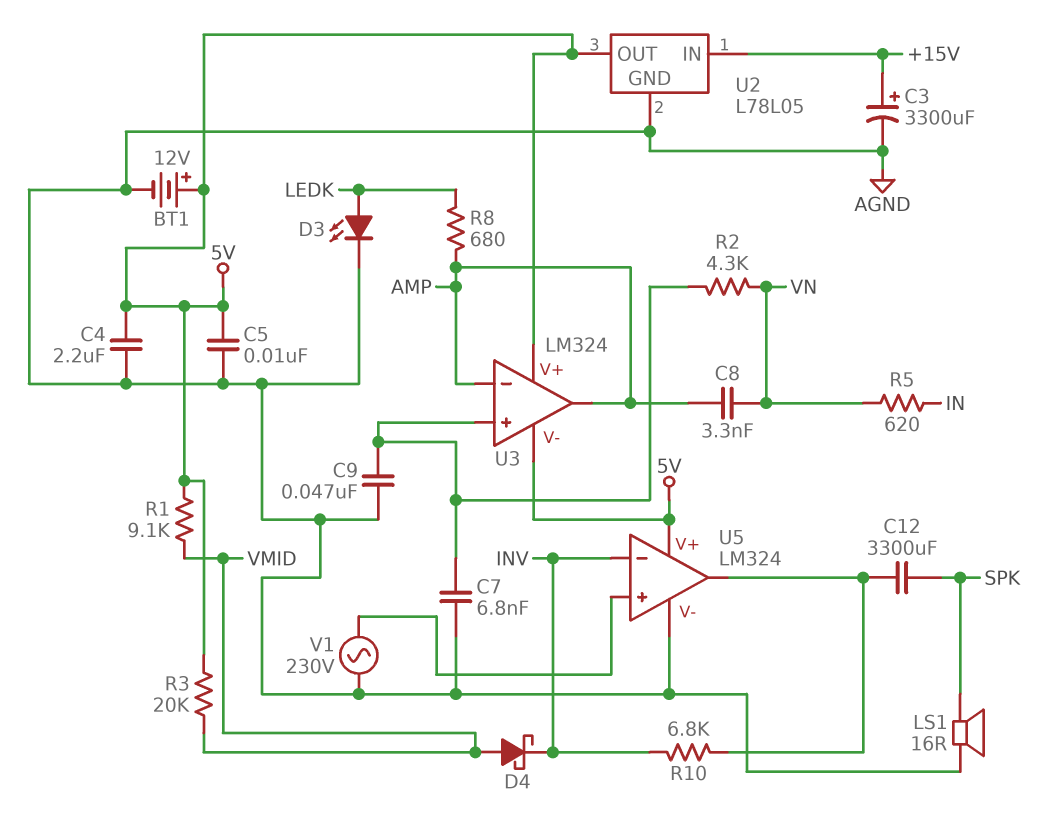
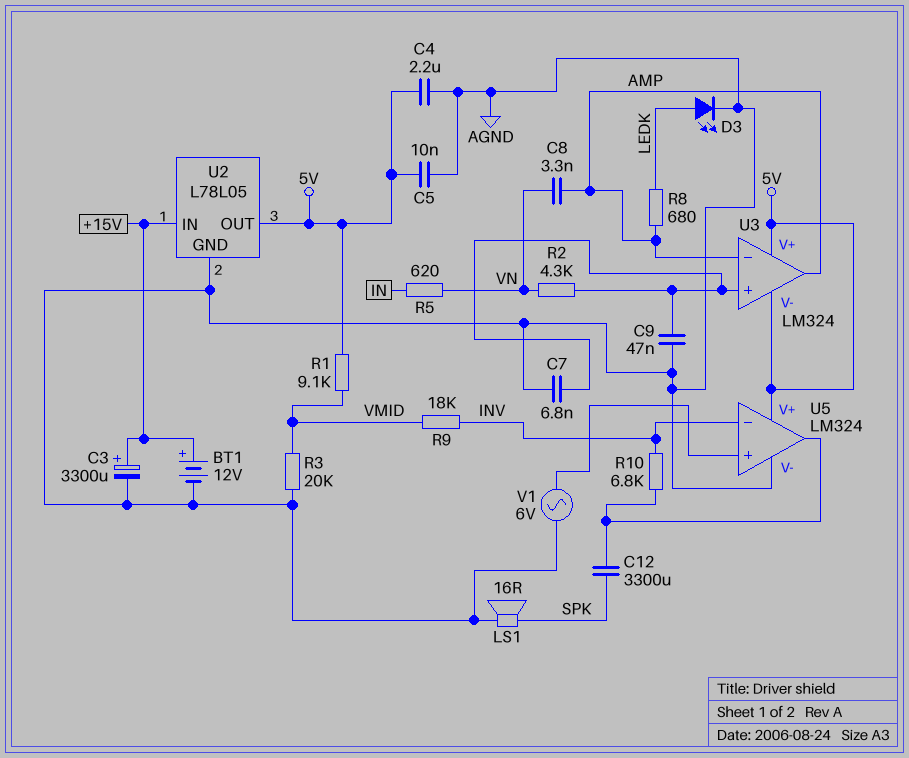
BT1: 12V (plus 5V, minus AGND) -> 12V (plus +15V, minus AGND)
D4: schottky (A VMID, K INV) -> none
R3: 20k (5V, VMID) -> 20k (AGND, VMID)
R9: none -> 18k (INV, VMID)
V1: AC 230V (AGND, U5/in+) -> AC 6V (AGND, U5/in+)

